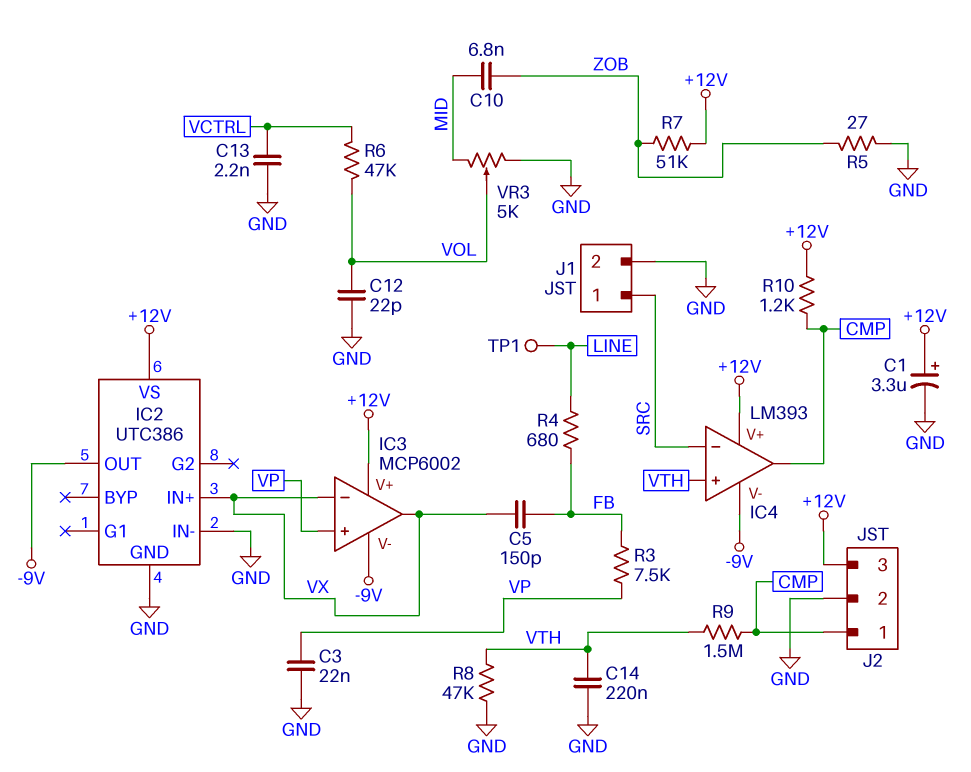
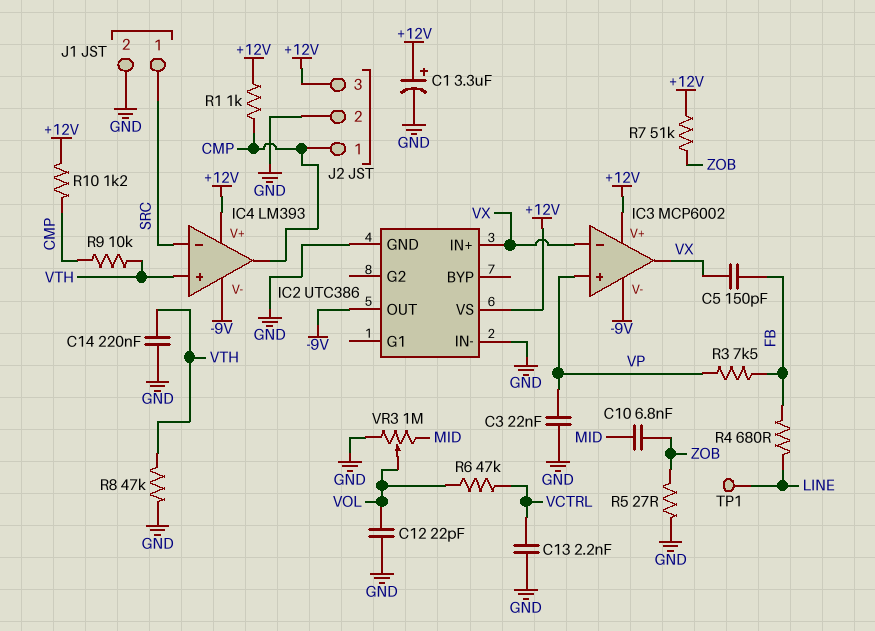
R1: none -> 1k (+12V, CMP)
R9: 1.5M (CMP, VTH) -> 10k (CMP, VTH)
VR3: 5k (GND, MID, wiper VOL) -> 1M (GND, MID, wiper VOL)

